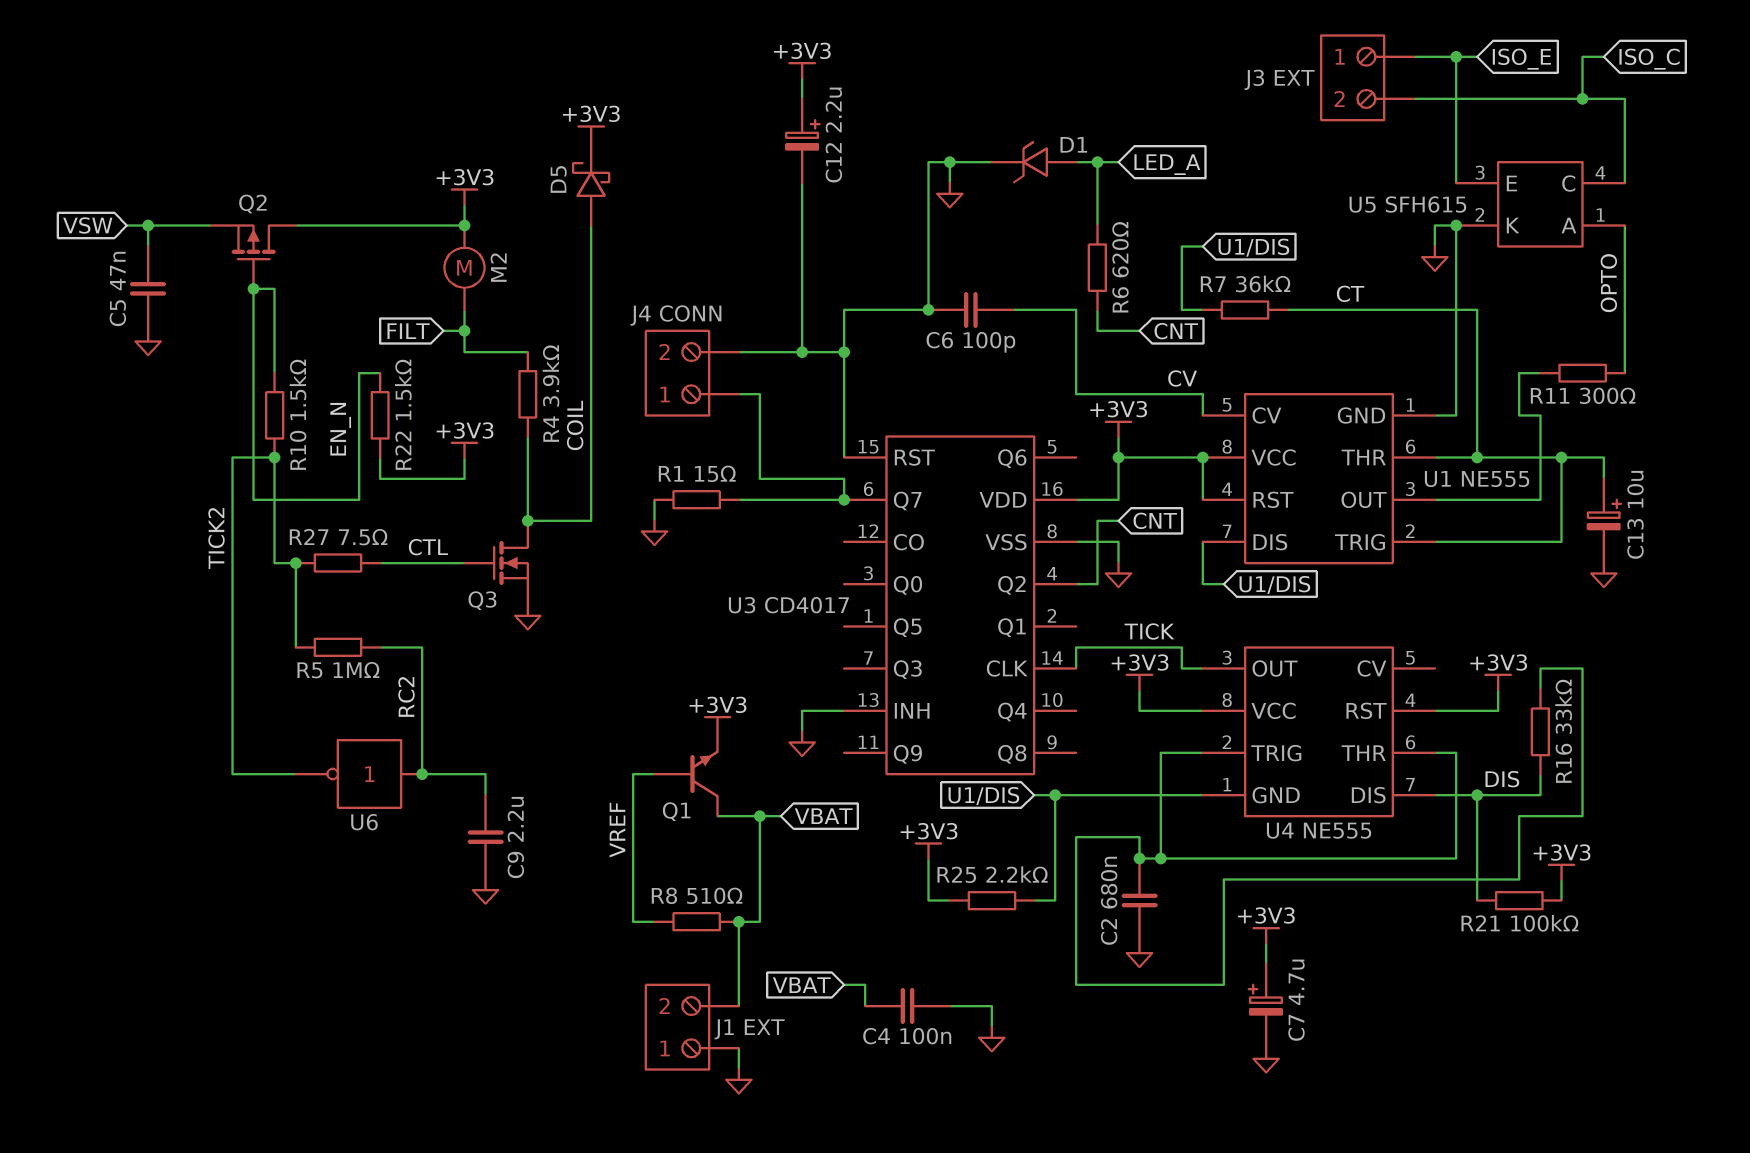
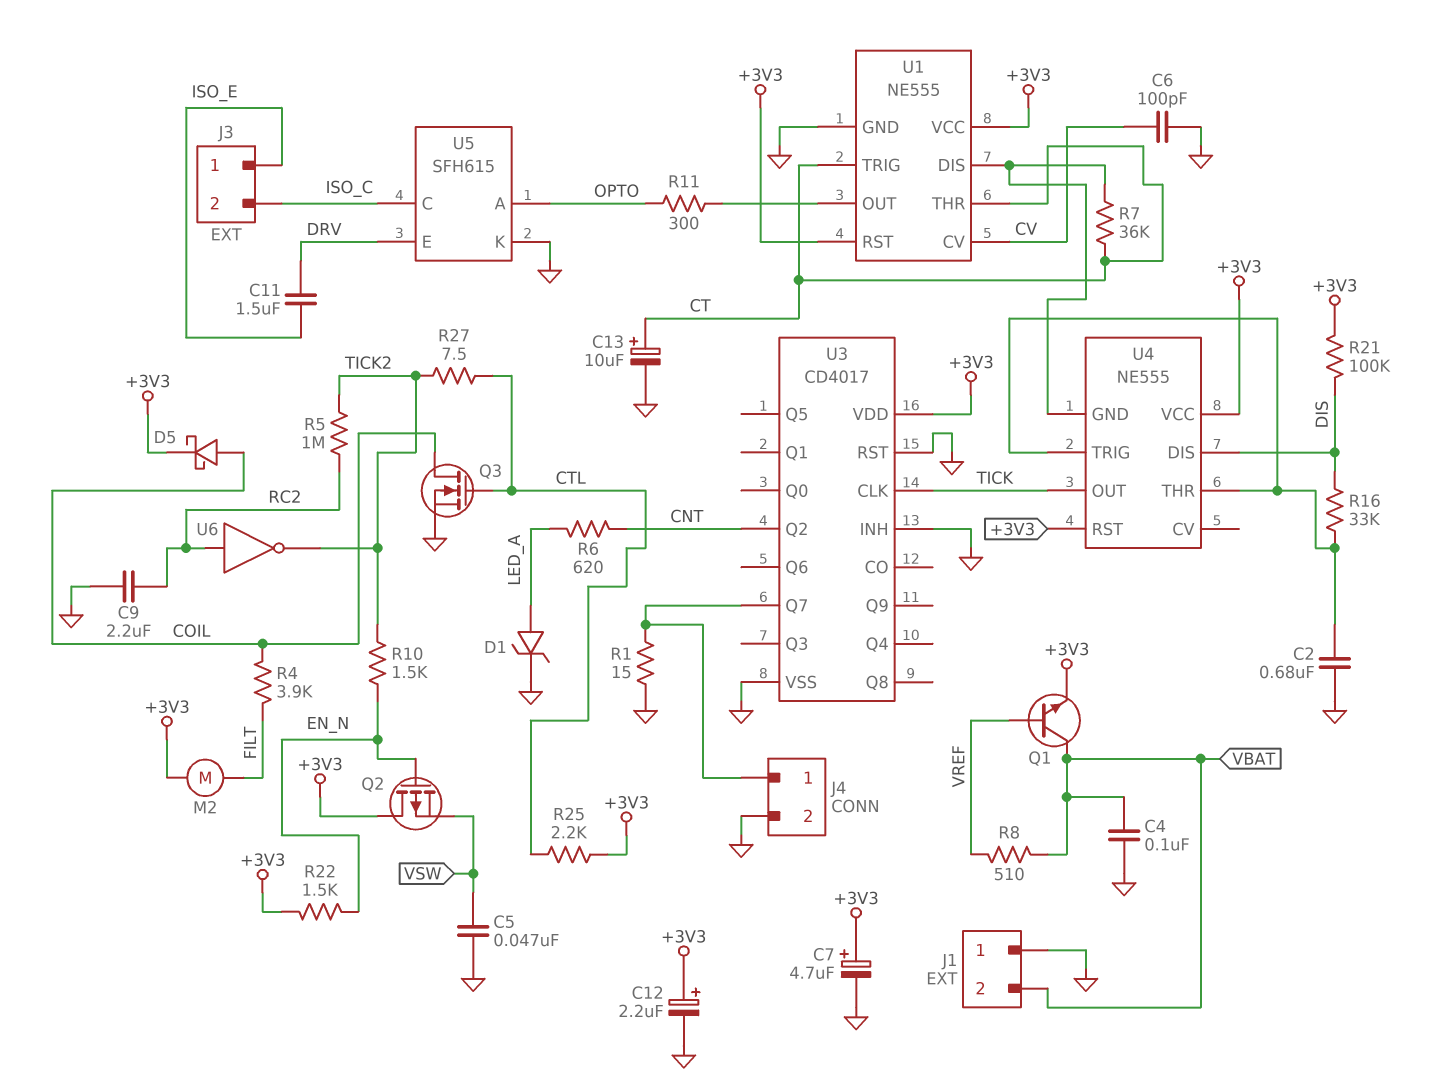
C11: none -> 1.5uF (DRV, ISO_E)
R25: 2.2k (+3V3, U1/DIS) -> 2.2k (+3V3, CTL)
U5 pin E: ISO_E -> DRV

